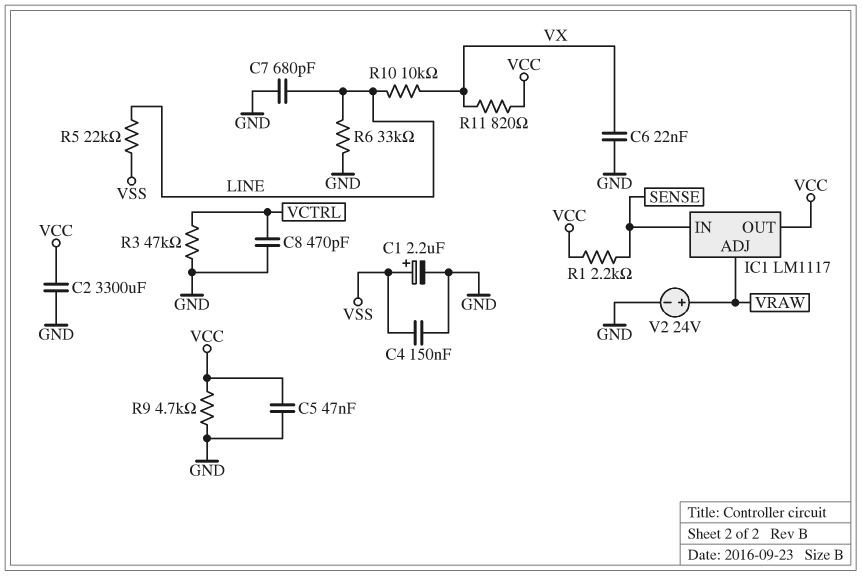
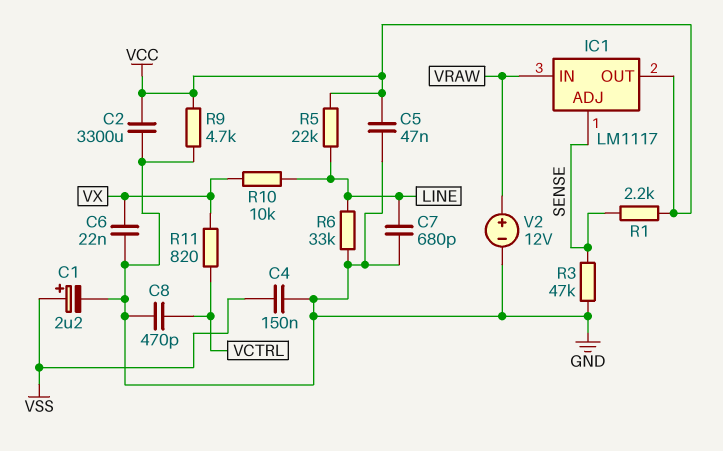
IC1 pin ADJ: VRAW -> SENSE
IC1 pin IN: SENSE -> VRAW
R3: 47k (GND, VCTRL) -> 47k (GND, SENSE)
R5: 22k (LINE, VSS) -> 22k (LINE, VCC)
R11: 820 (VCC, VX) -> 820 (VCTRL, VX)
V2: 24V (plus VRAW, minus GND) -> 12V (plus VRAW, minus GND)

